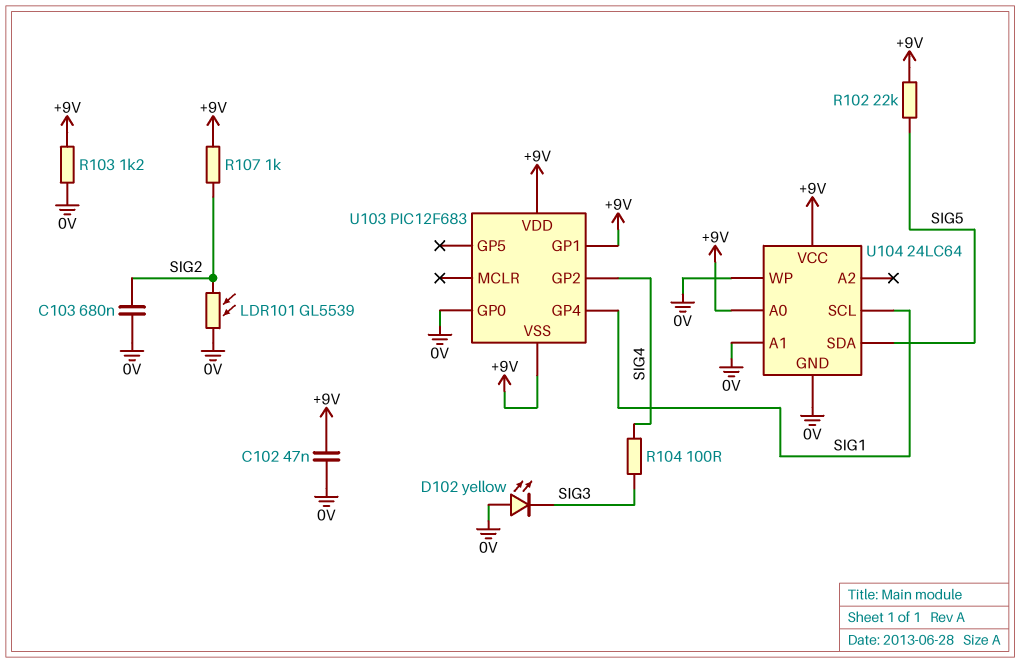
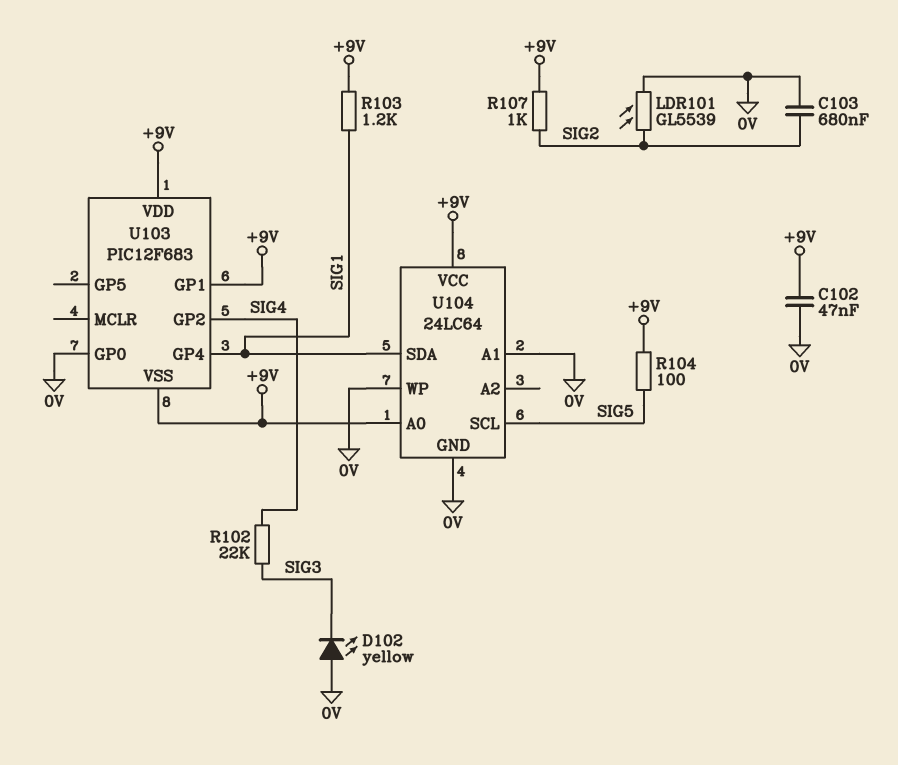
R102: 22k (+9V, SIG5) -> 22k (SIG3, SIG4)
R103: 1.2k (+9V, 0V) -> 1.2k (+9V, SIG1)
R104: 100 (SIG3, SIG4) -> 100 (+9V, SIG5)
U104 pin SCL: SIG1 -> SIG5
U104 pin SDA: SIG5 -> SIG1

